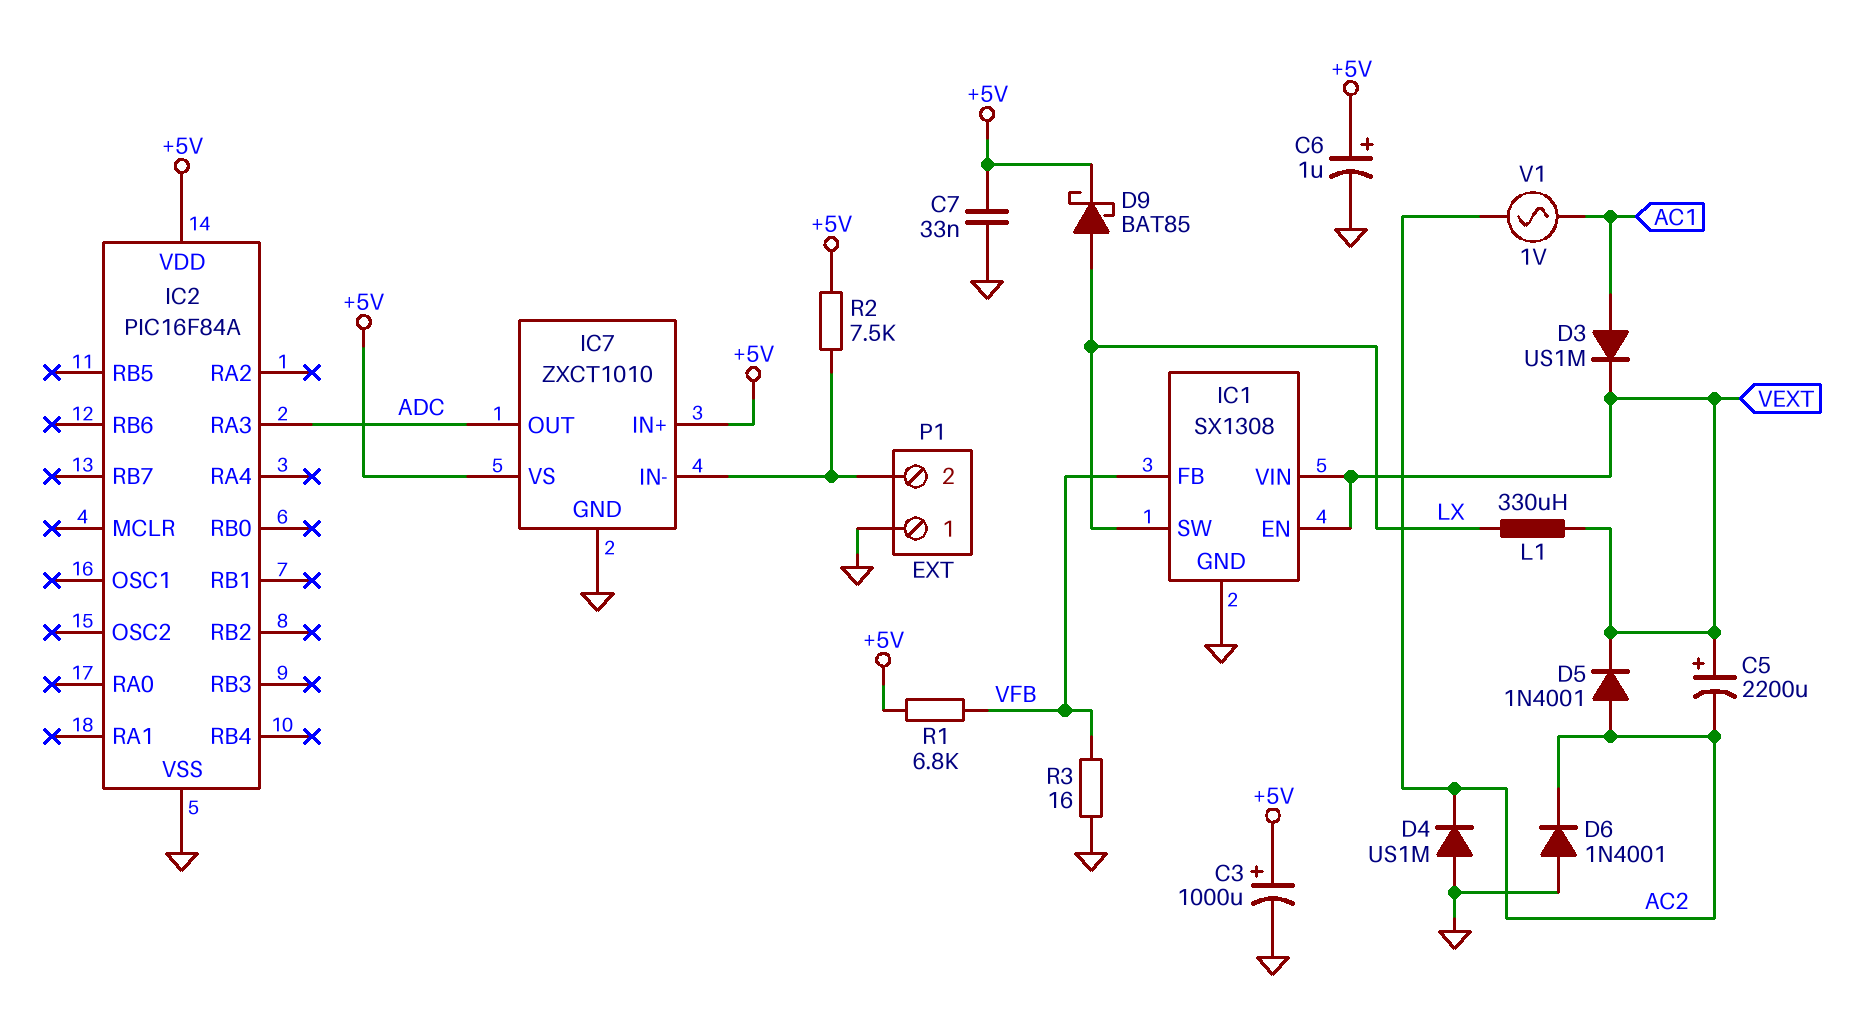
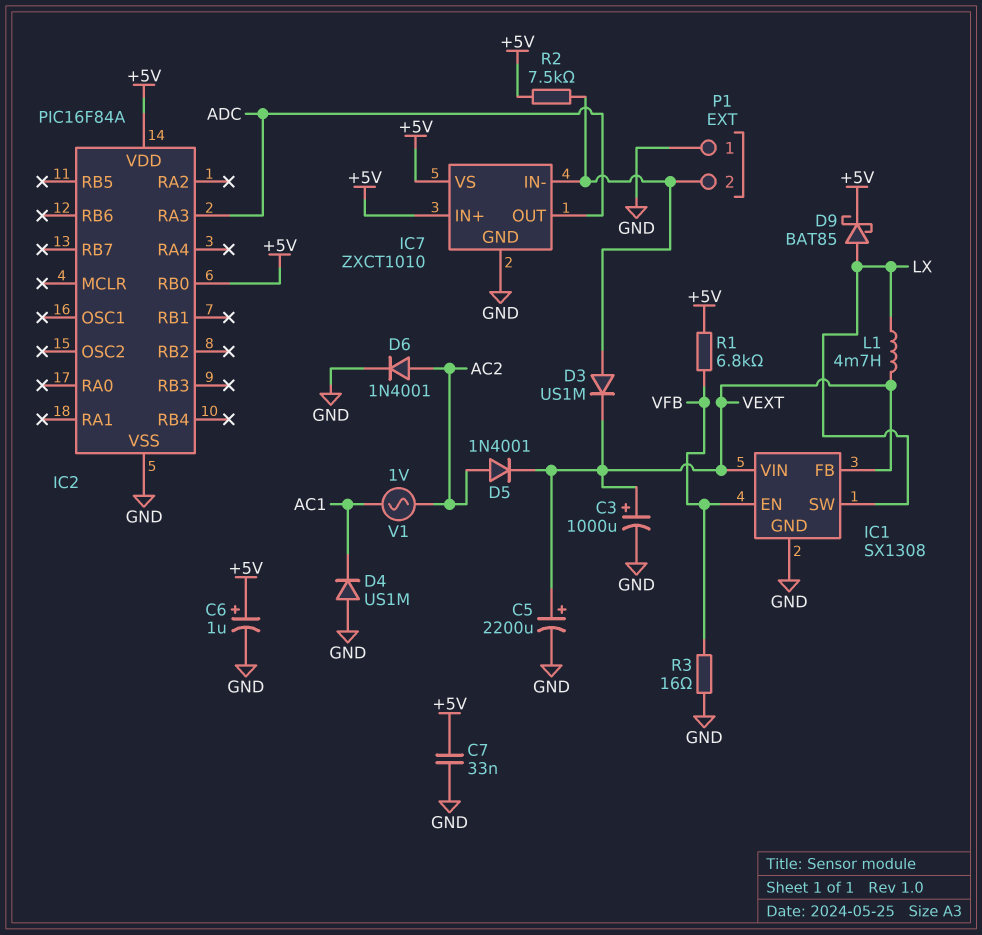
C3: 1000uF (plus +5V, minus GND) -> 1000uF (plus VEXT, minus GND)
C5: 2200uF (plus VEXT, minus AC2) -> 2200uF (plus VEXT, minus GND)
D3: diode US1M (A AC1, K VEXT) -> diode US1M (A IC7/IN-, K VEXT)
D4: diode US1M (A GND, K AC2) -> diode US1M (A GND, K AC1)
D6: diode 1N4001 (A GND, K AC2) -> diode 1N4001 (A AC2, K GND)
IC1 pin EN: VEXT -> VFB
IC1 pin FB: VFB -> VEXT
IC2 pin RB0: none -> +5V
L1: 330uH (LX, VEXT) -> 4.7mH (LX, VEXT)

